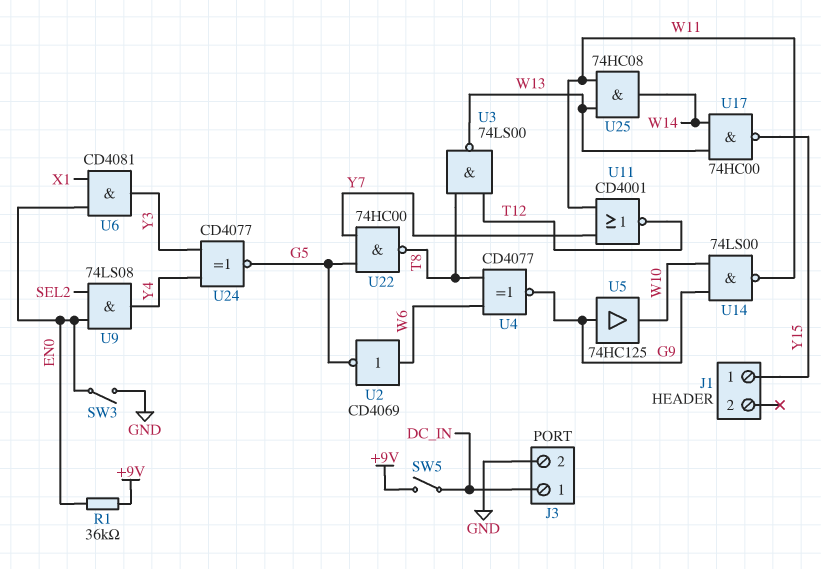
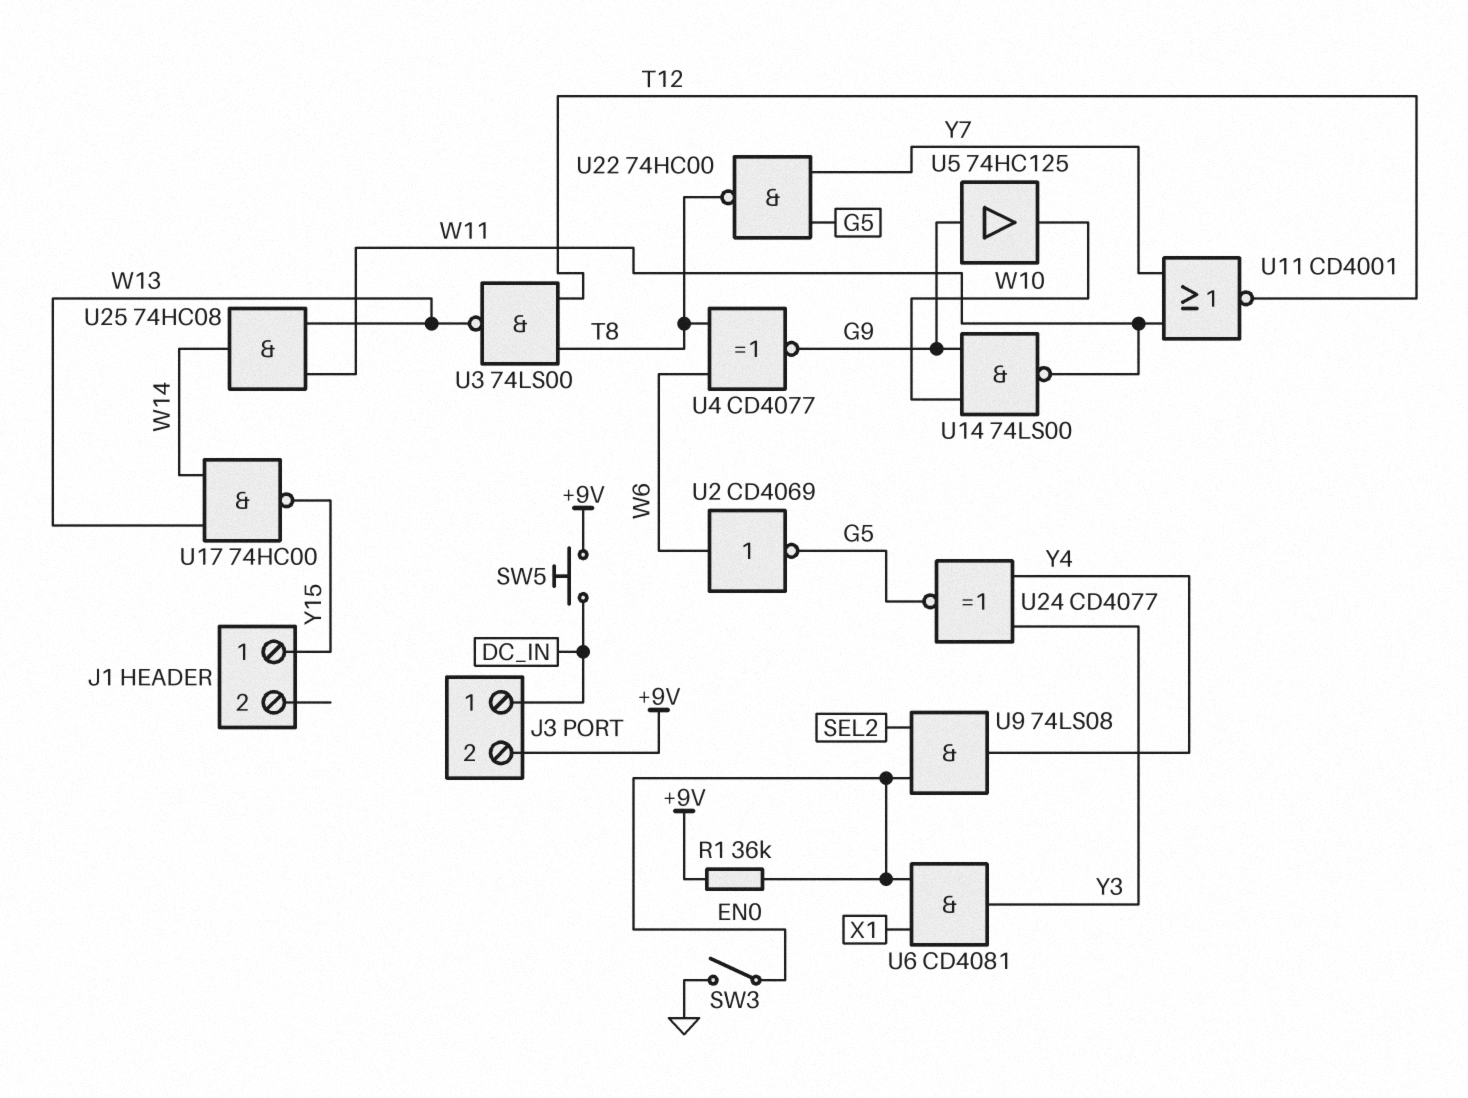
J3 pin 2: GND -> +9V
SW5: switch (+9V, DC_IN) -> button (+9V, DC_IN)

